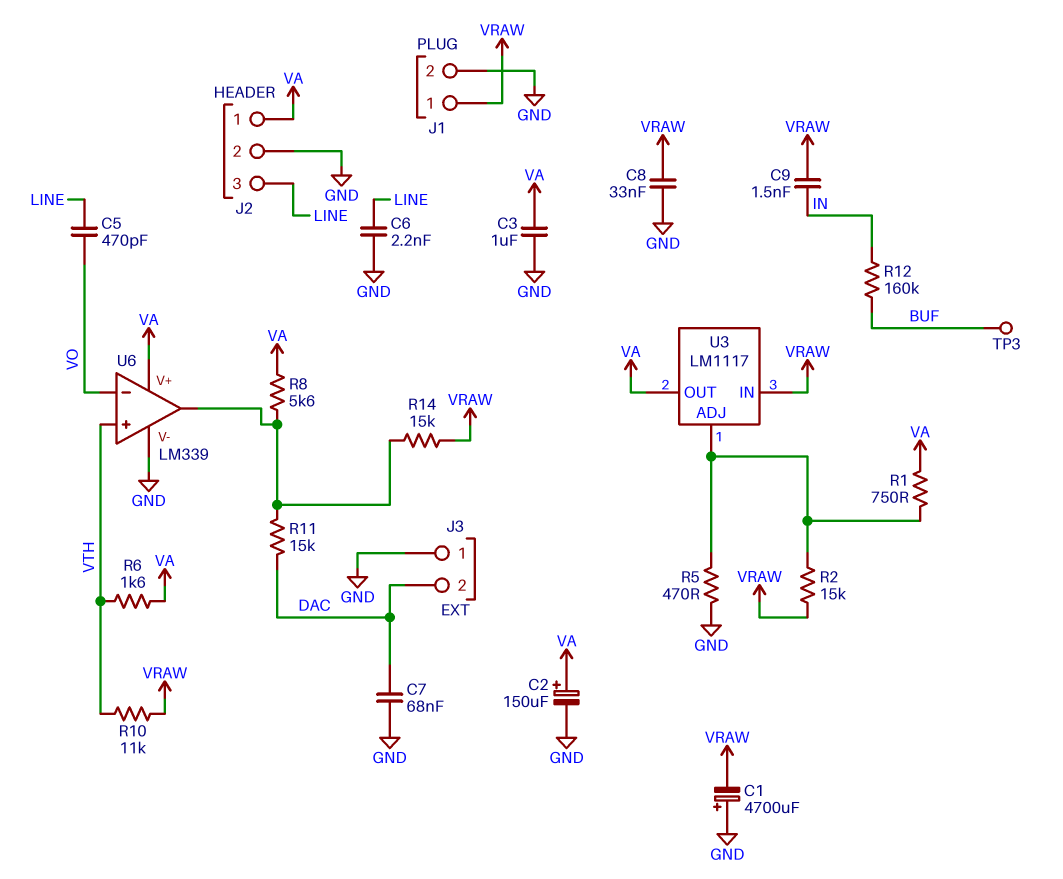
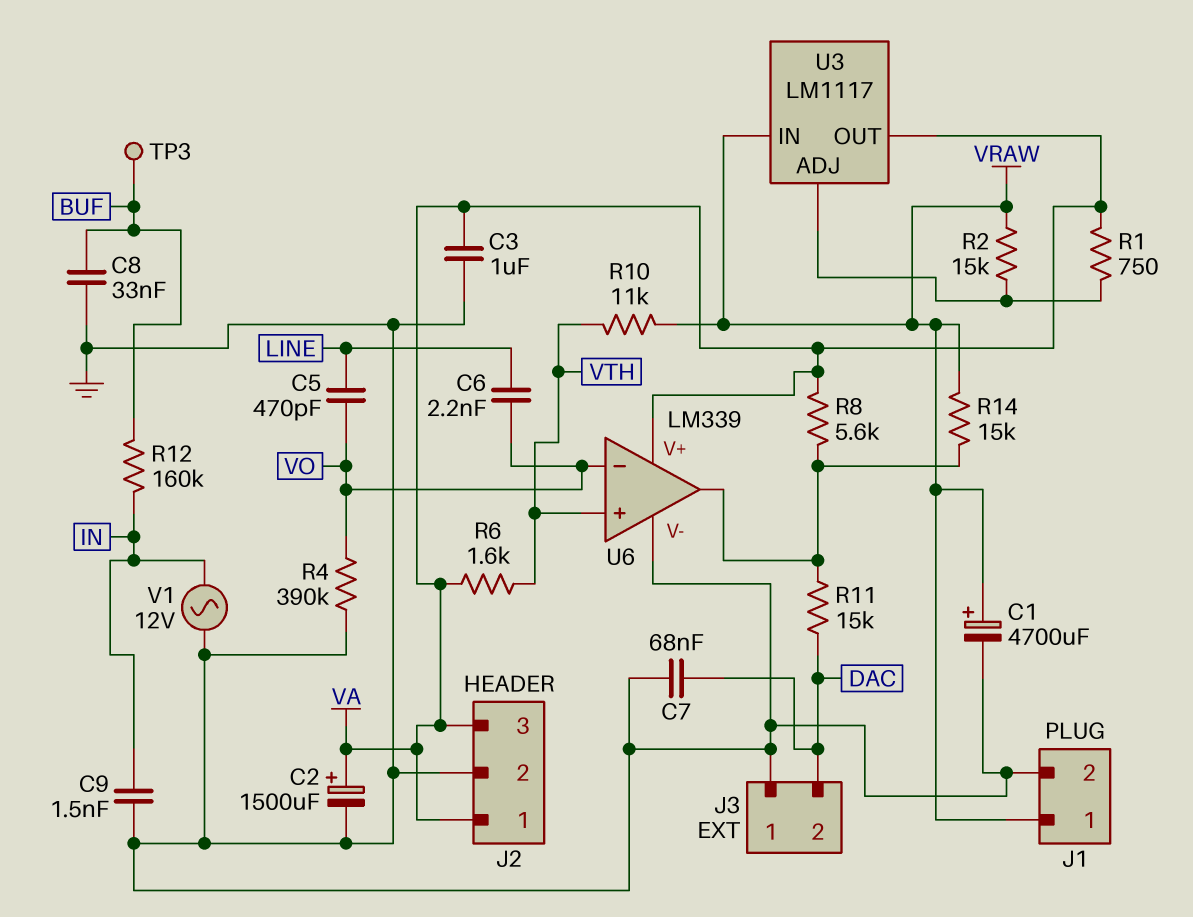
C1: 4700uF (plus GND, minus VRAW) -> 4700uF (plus VRAW, minus GND)
C2: 150uF (plus VA, minus GND) -> 1500uF (plus VA, minus GND)
C6: 2.2nF (GND, LINE) -> 2.2nF (LINE, VO)
C8: 33nF (GND, VRAW) -> 33nF (BUF, GND)
C9: 1.5nF (IN, VRAW) -> 1.5nF (GND, IN)
J2 pin 3: LINE -> VA
R4: none -> 390k (GND, VO)
R5: 470 (GND, U3/ADJ) -> none
V1: none -> AC 12V (GND, IN)

